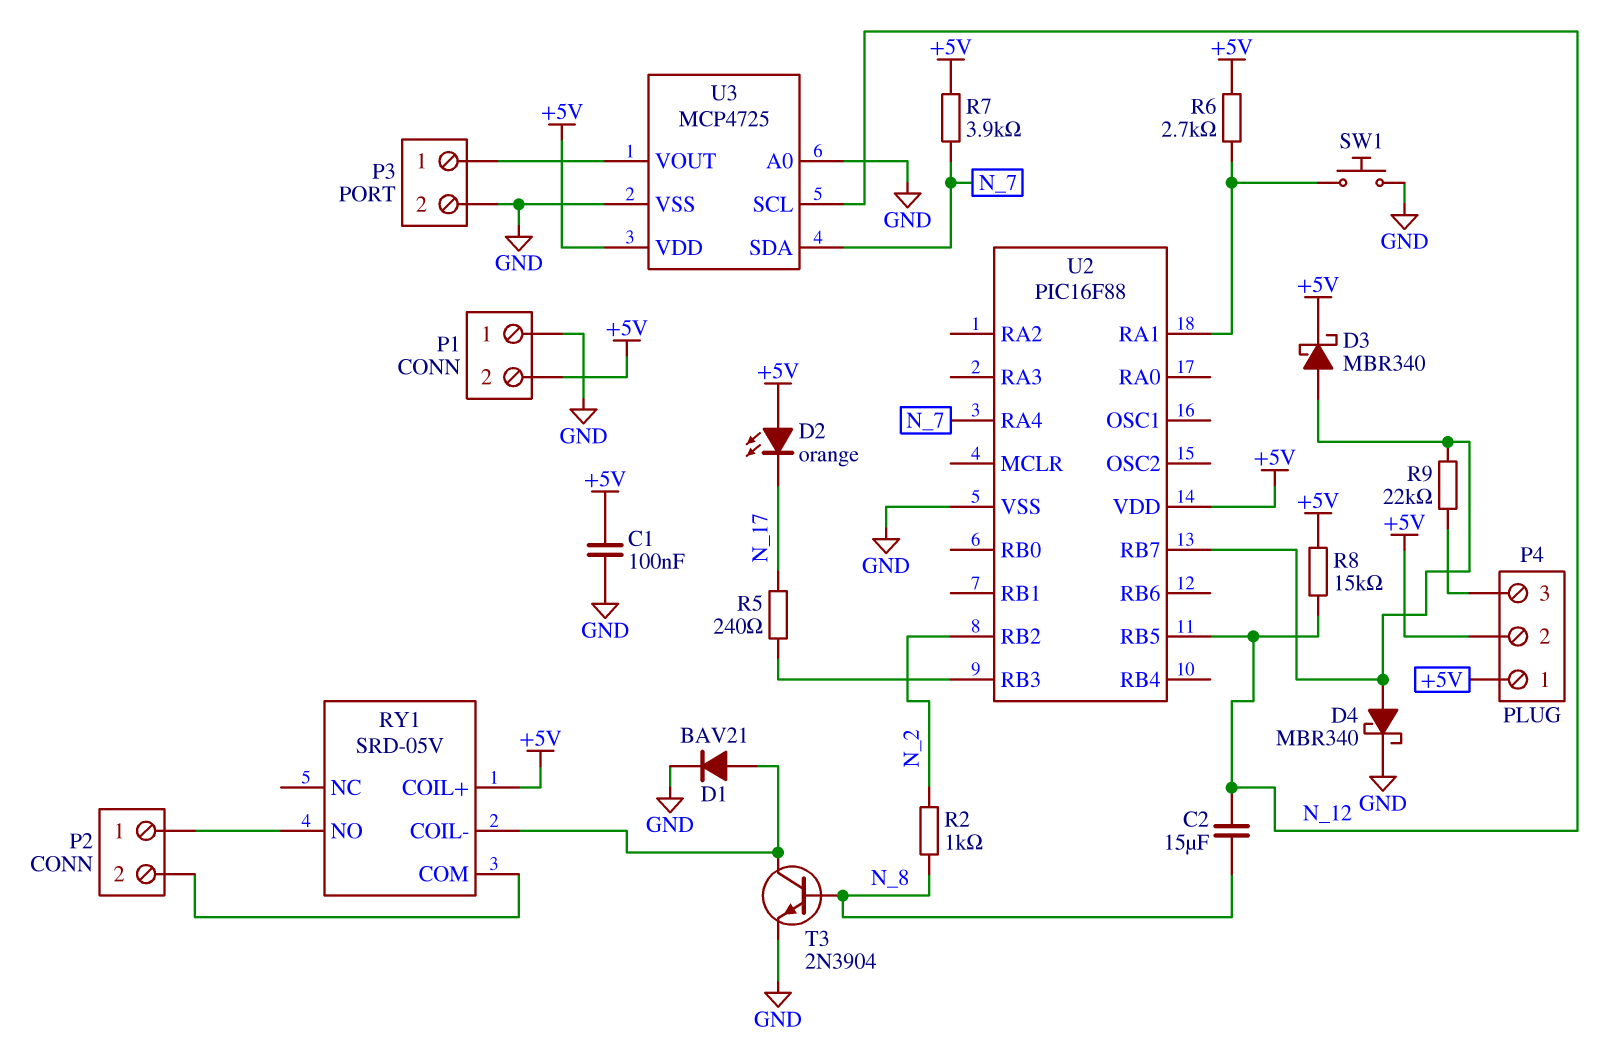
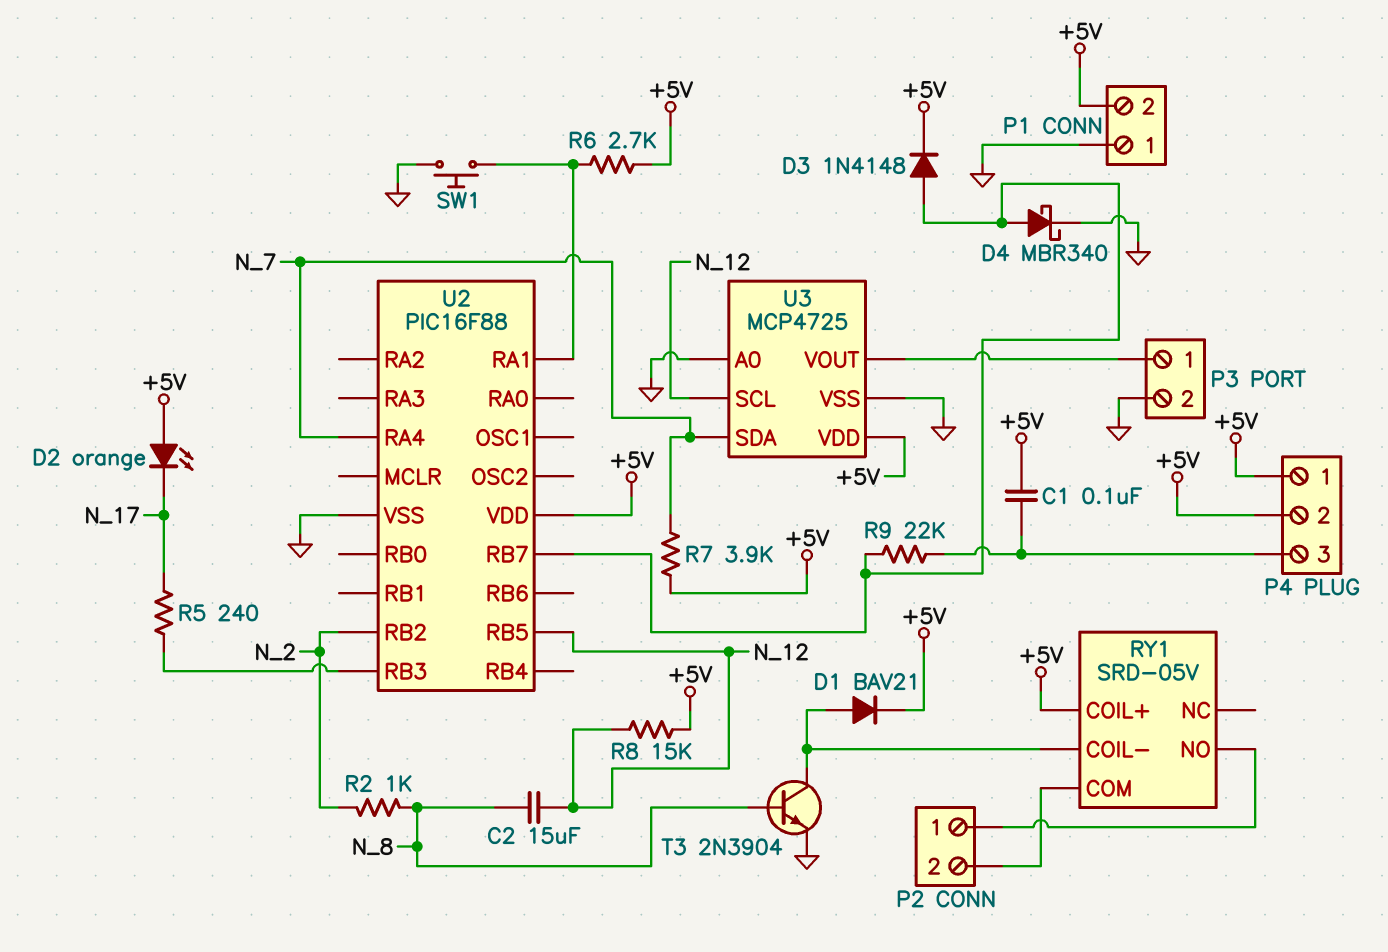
C1: 100nF (+5V, GND) -> 100nF (+5V, P4/3)
D1: diode BAV21 (A RY1/COIL-, K GND) -> diode BAV21 (A RY1/COIL-, K +5V)
D3: schottky MBR340 (A U2/RB7, K +5V) -> diode 1N4148 (A U2/RB7, K +5V)

